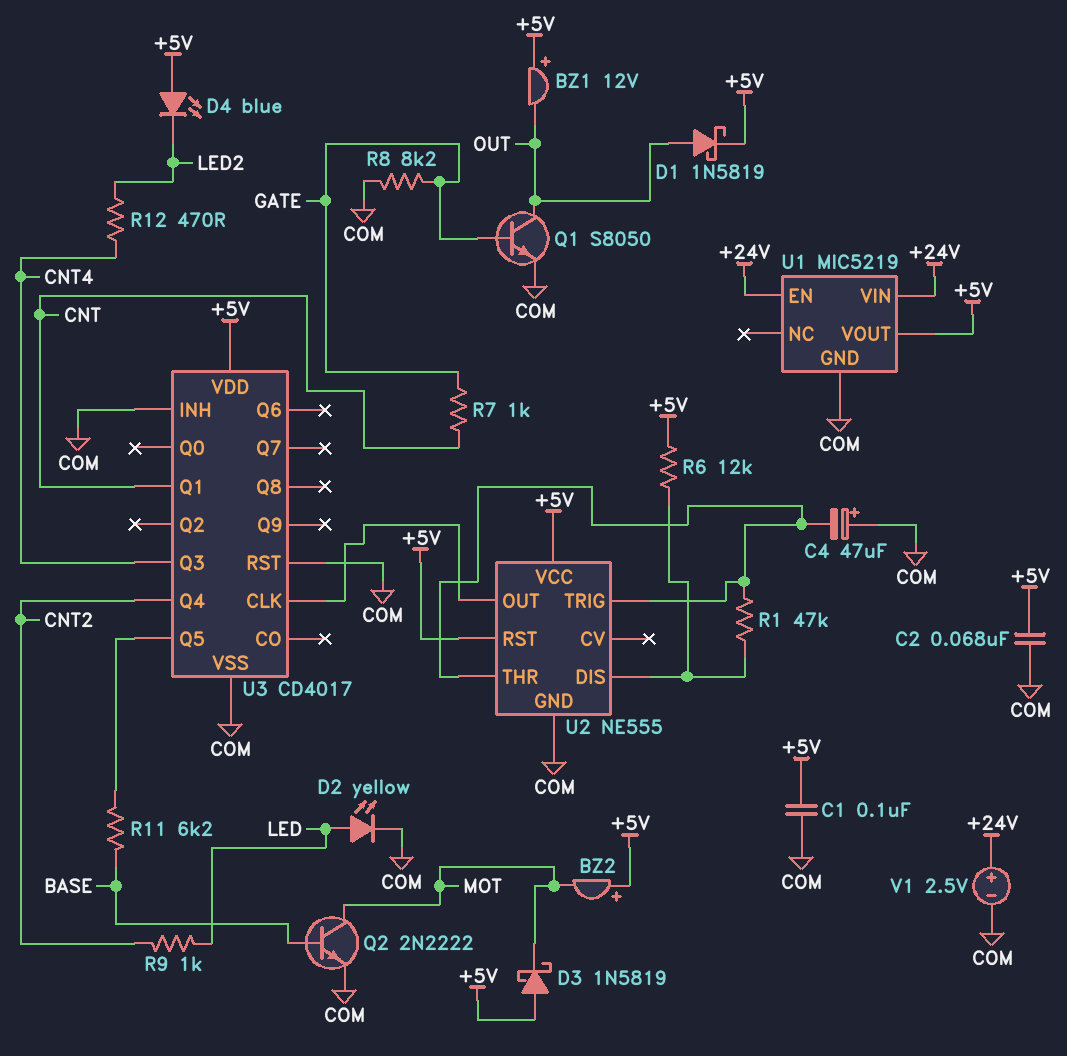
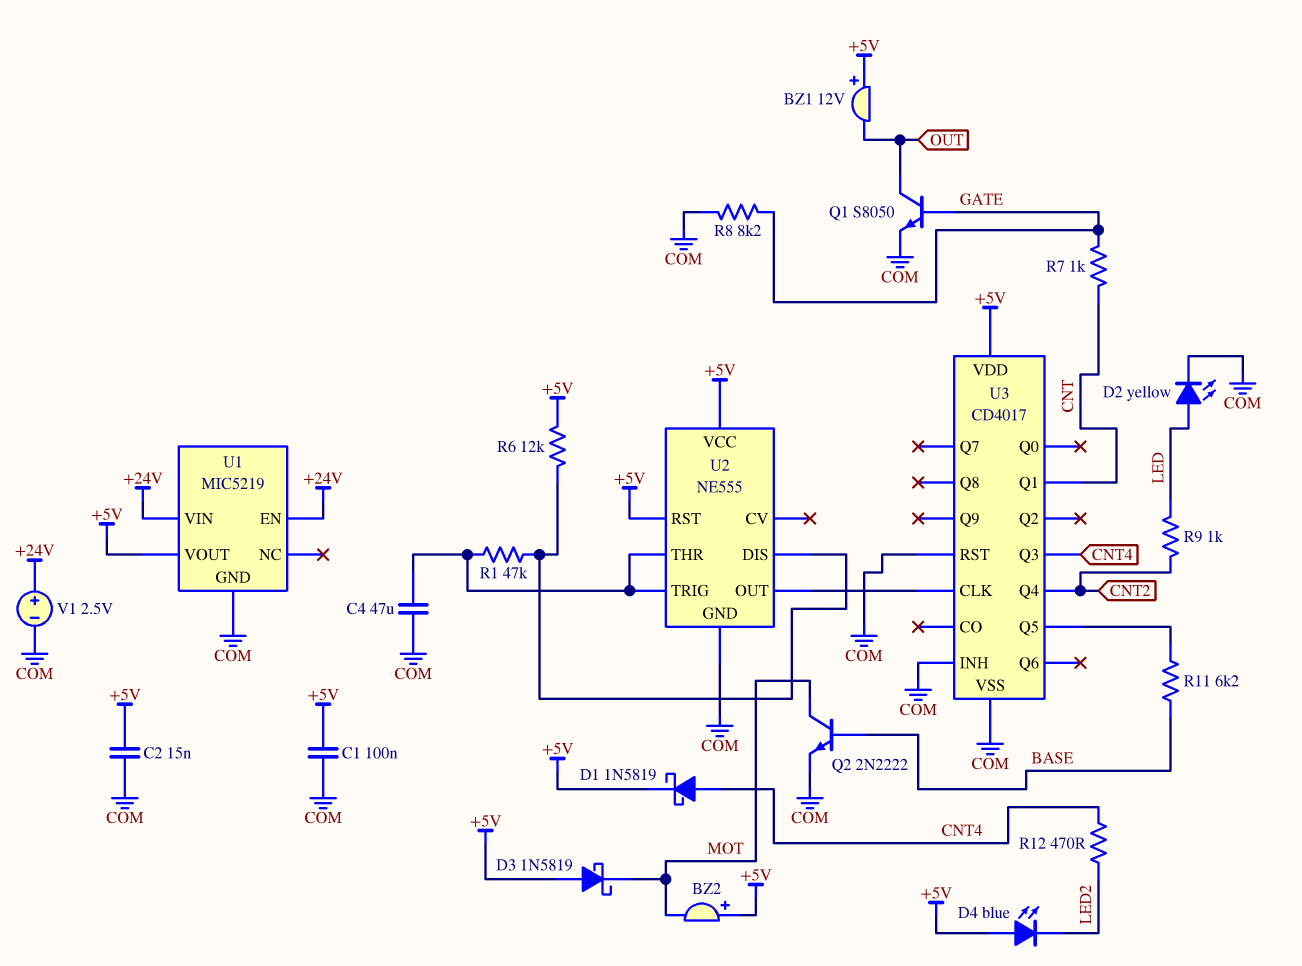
C2: 68nF (+5V, COM) -> 15nF (+5V, COM)
C4: 47uF (plus COM, minus U2/THR) -> 47uF (COM, U2/THR)
D1: schottky 1N5819 (A OUT, K +5V) -> schottky 1N5819 (A CNT4, K +5V)

